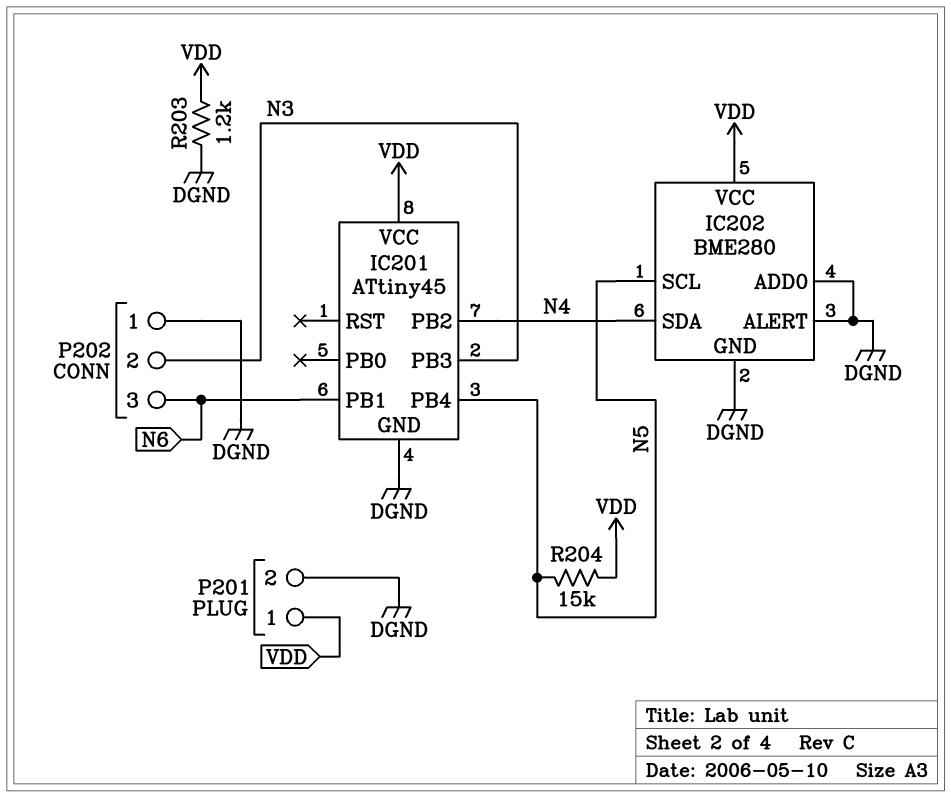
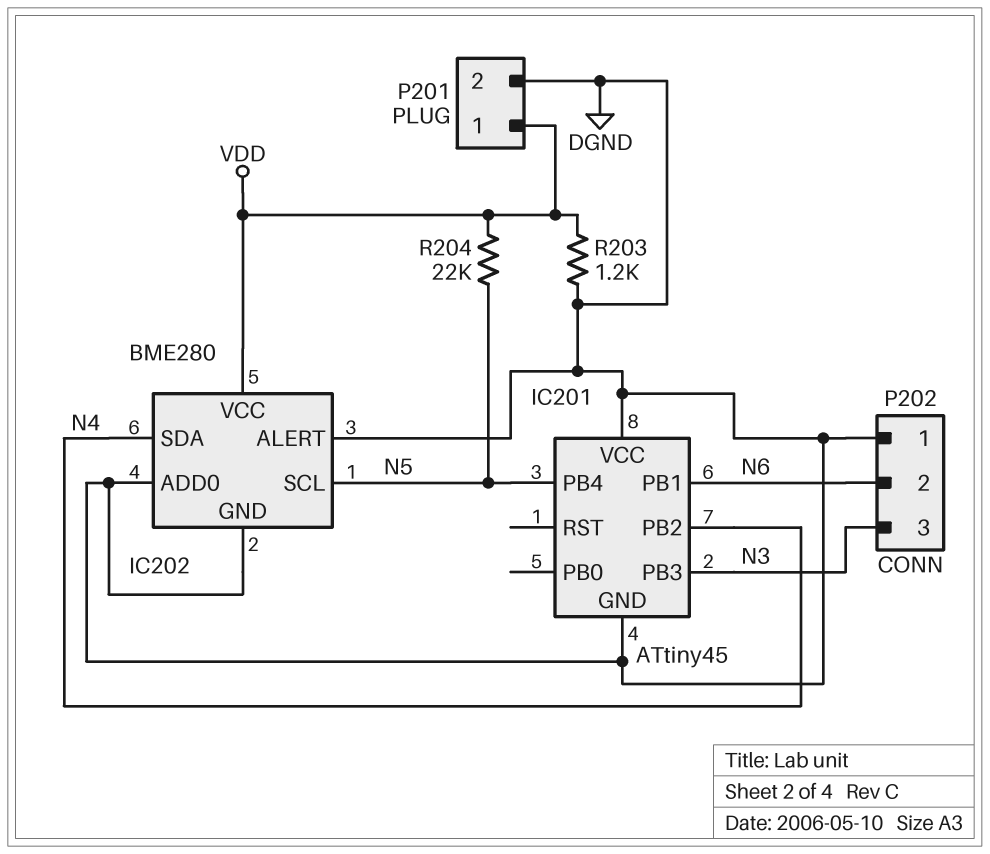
IC201 pin VCC: VDD -> DGND
P202 pin 2: N3 -> N6
P202 pin 3: N6 -> N3
R204: 15k (N5, VDD) -> 22k (N5, VDD)

